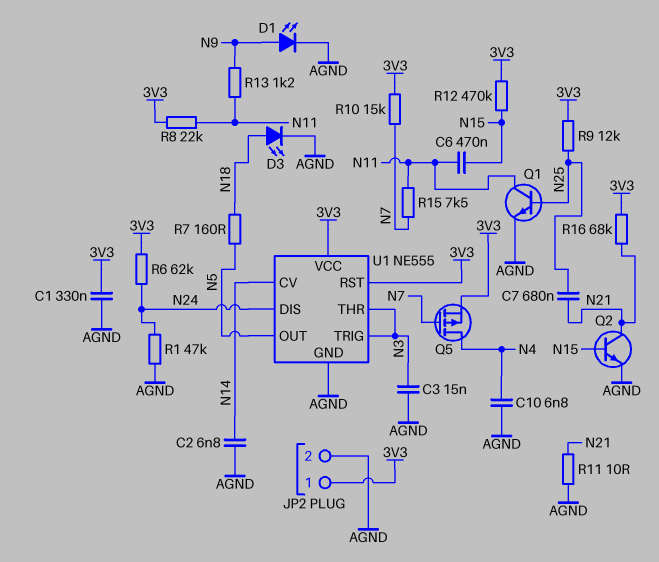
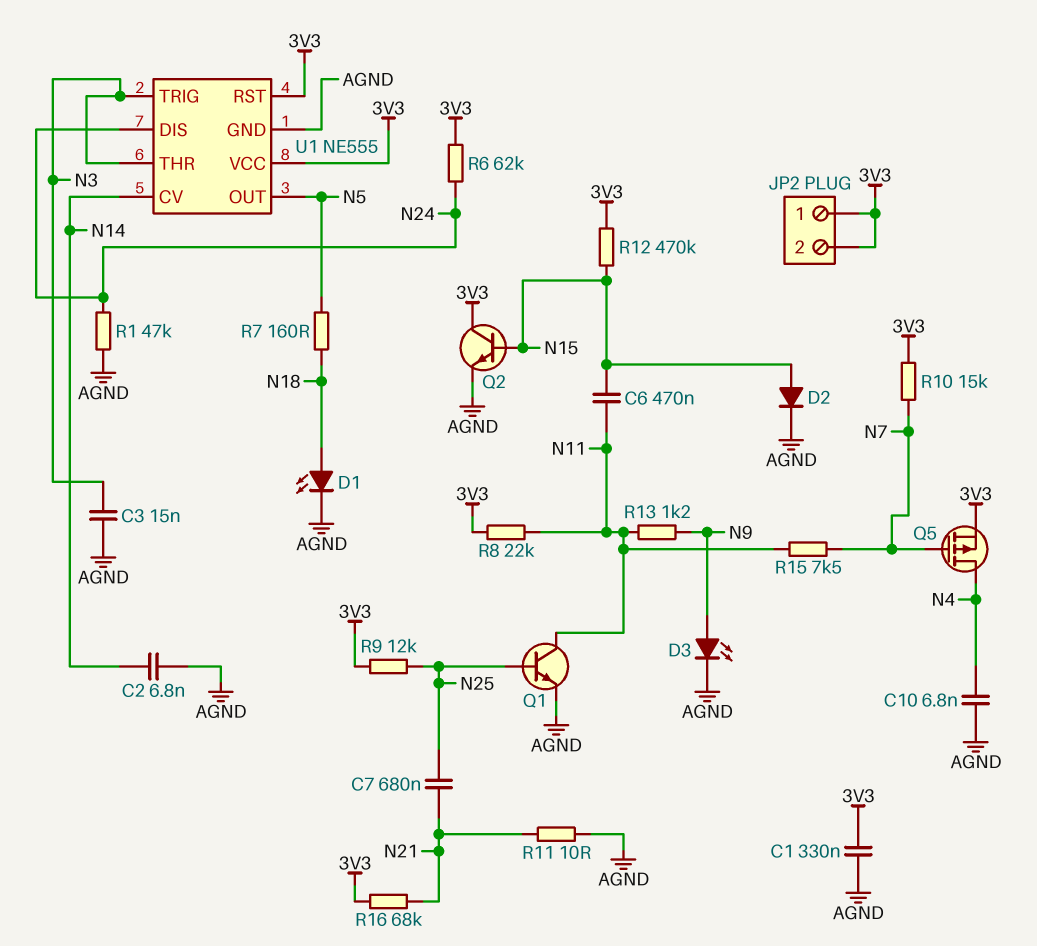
D1: LED (A N9, K AGND) -> LED (A N18, K AGND)
D2: none -> diode (A N15, K AGND)
D3: LED (A N18, K AGND) -> LED (A N9, K AGND)
JP2 pin 2: AGND -> 3V3
Q2: NPN (B N15, C N21, E AGND) -> NPN (B N15, C 3V3, E AGND)

